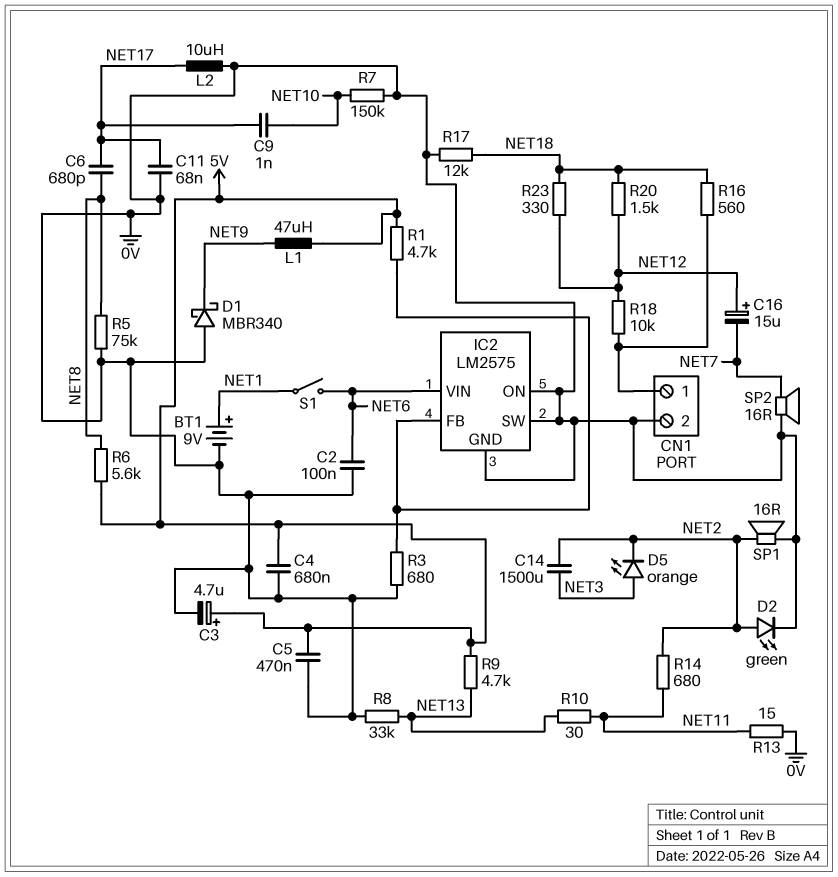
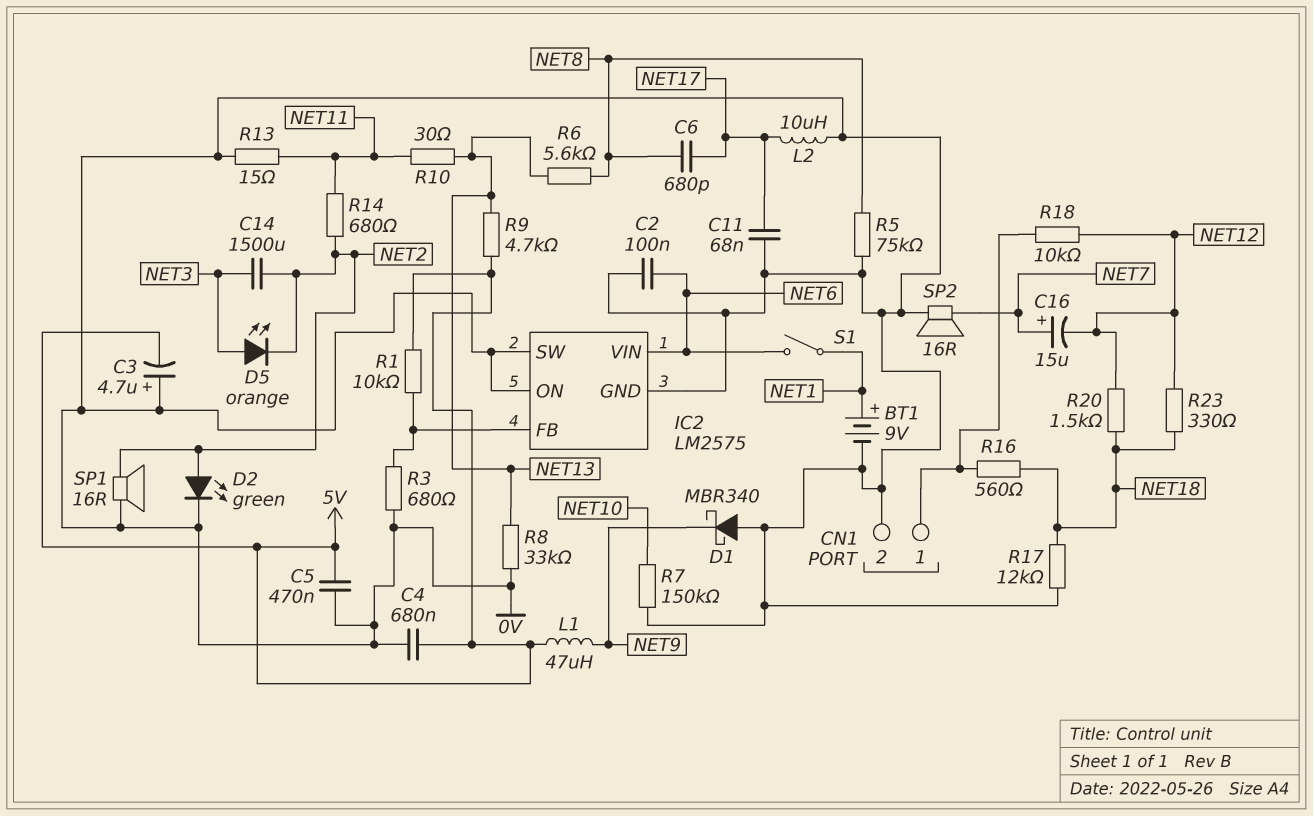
C3: 4.7uF (plus 5V, minus 0V) -> 4.7uF (plus 0V, minus 5V)
C9: 1nF (NET10, NET17) -> none
C16: 15uF (plus NET12, minus NET7) -> 15uF (plus NET7, minus NET12)
R1: 4.7k (5V, IC2/FB) -> 10k (5V, IC2/FB)
R6: 5.6k (5V, NET8) -> 5.6k (NET8, NET13)

